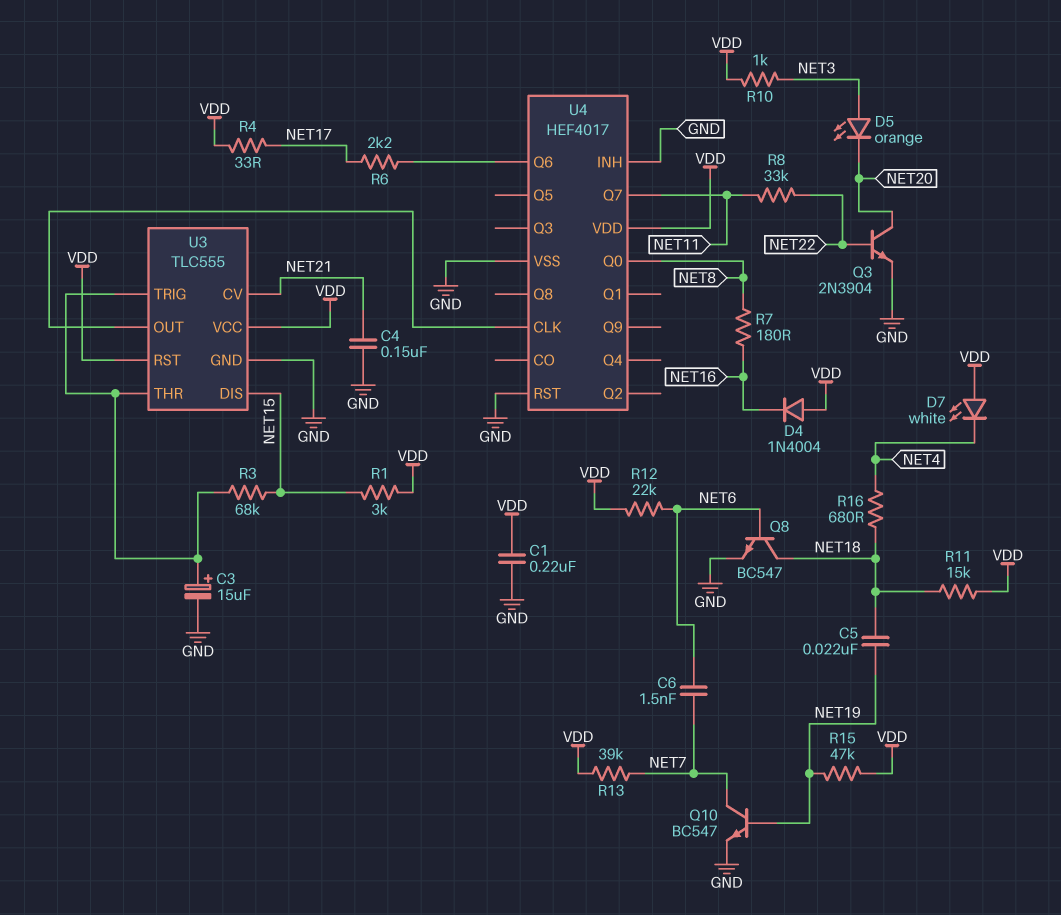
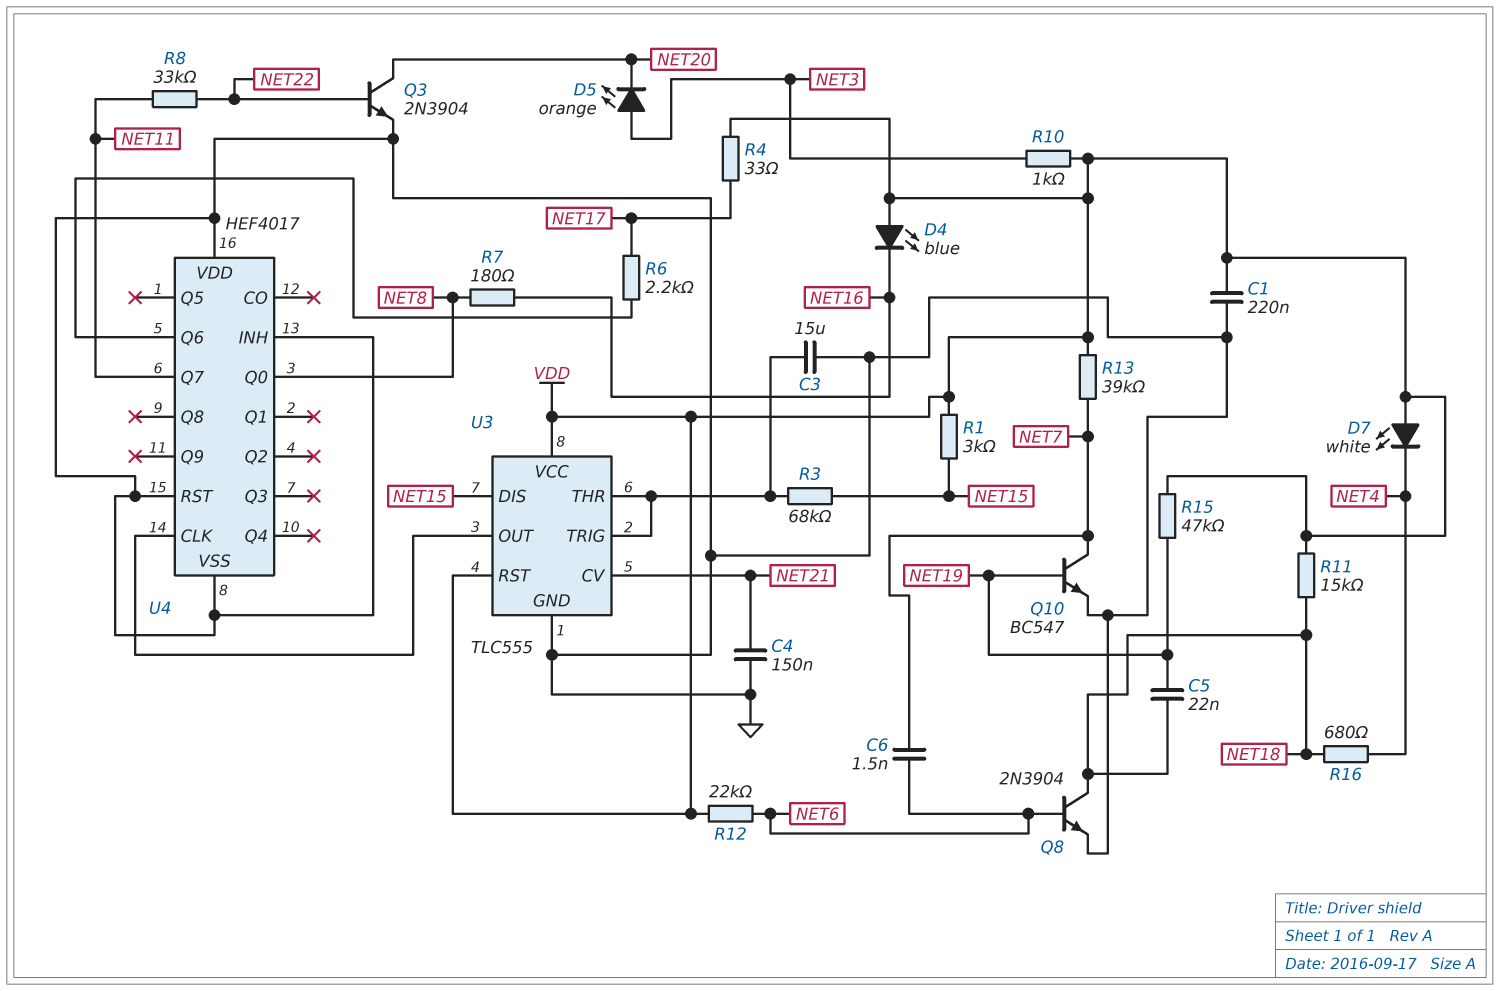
C3: 15uF (plus U3/THR, minus GND) -> 15uF (GND, U3/THR)
D4: diode 1N4004 (A VDD, K NET16) -> LED blue (A VDD, K NET16)
Q8: NPN BC547 (B NET6, C NET18, E GND) -> NPN 2N3904 (B NET6, C NET18, E GND)
U4 pin VDD: VDD -> GND

